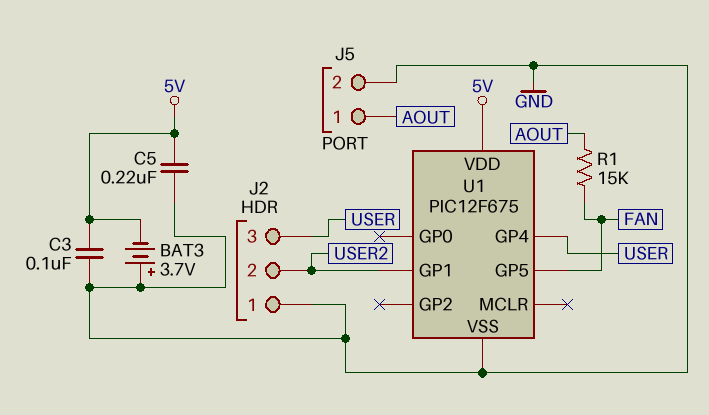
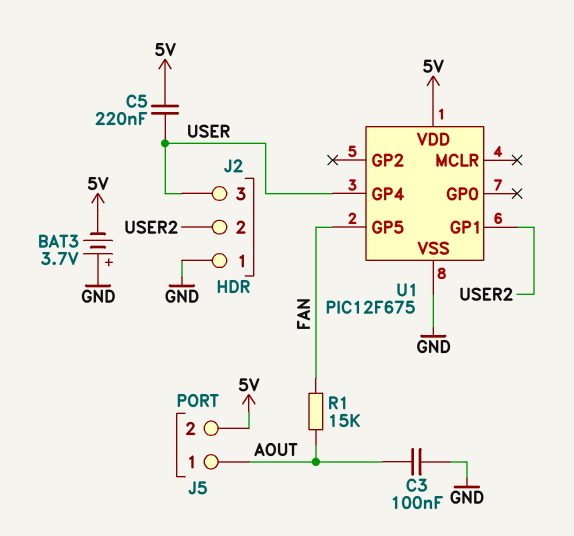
C3: 100nF (5V, GND) -> 100nF (AOUT, GND)
C5: 220nF (5V, GND) -> 220nF (5V, USER)
J5 pin 2: GND -> 5V

